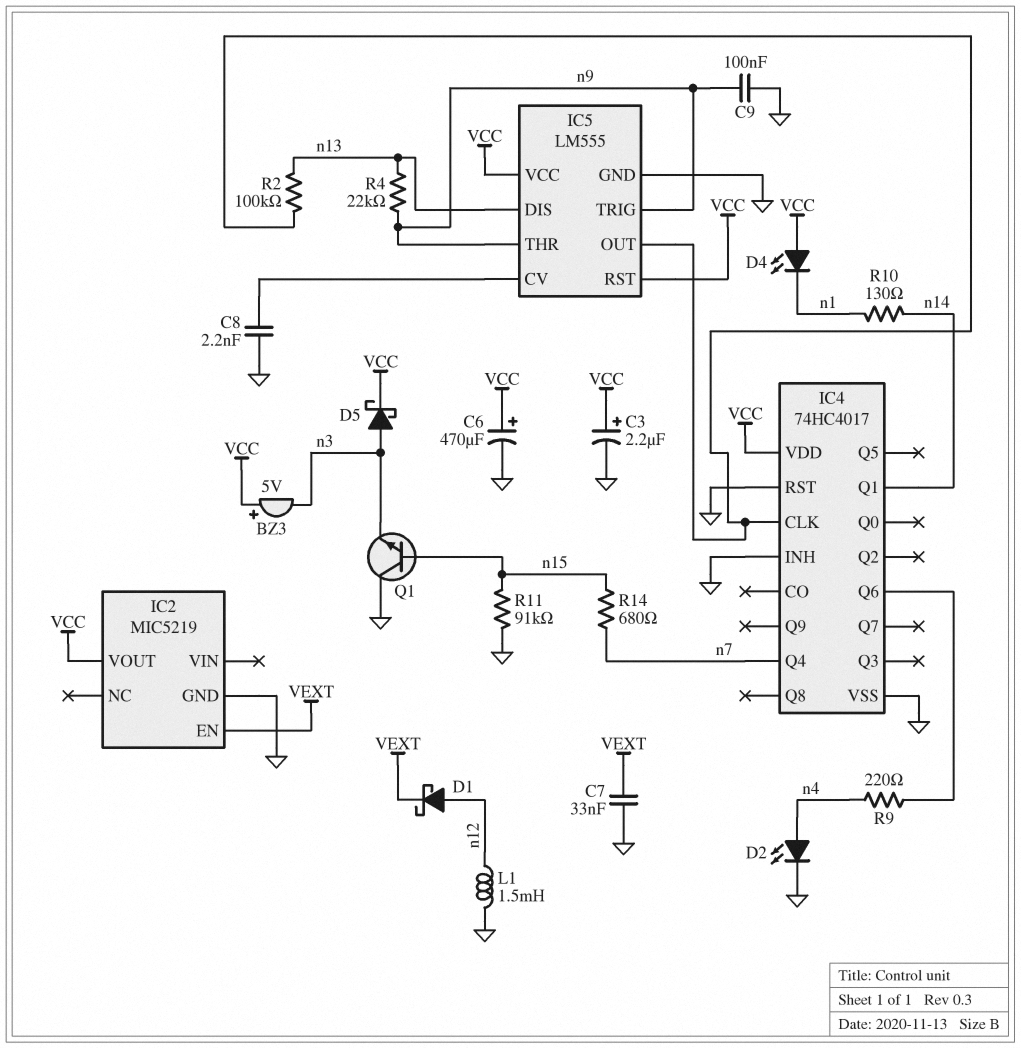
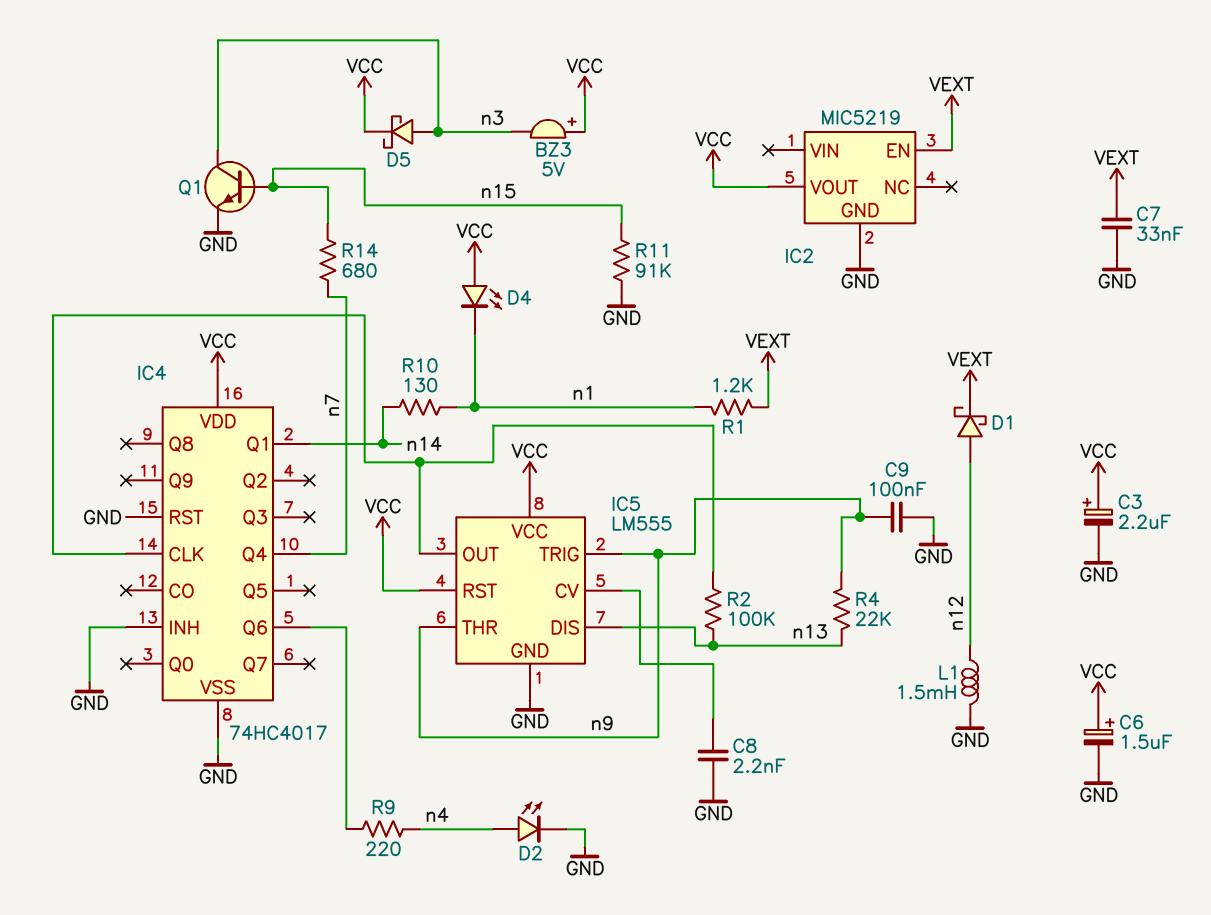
C6: 470uF (plus VCC, minus GND) -> 1.5uF (plus VCC, minus GND)
Q1: NPN (B n15, C GND, E n3) -> NPN (B n15, C n3, E GND)
R1: none -> 1.2k (VEXT, n1)

